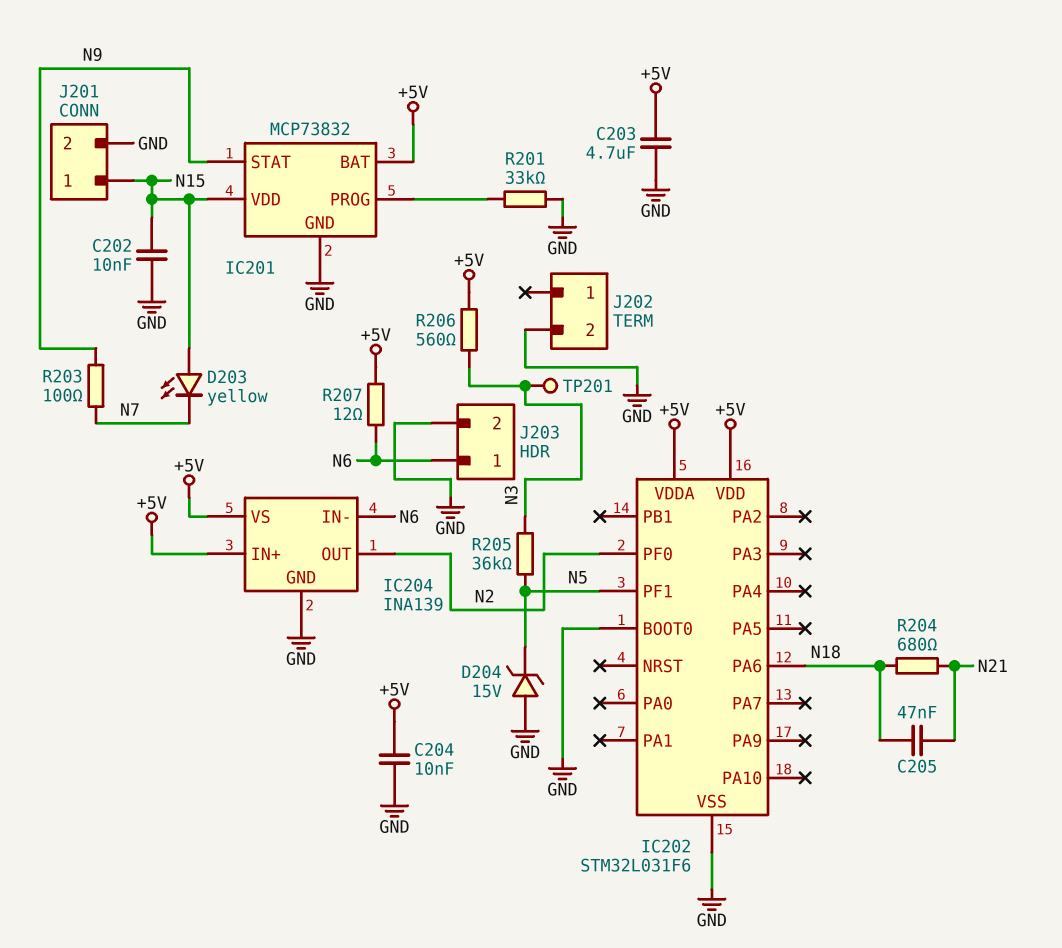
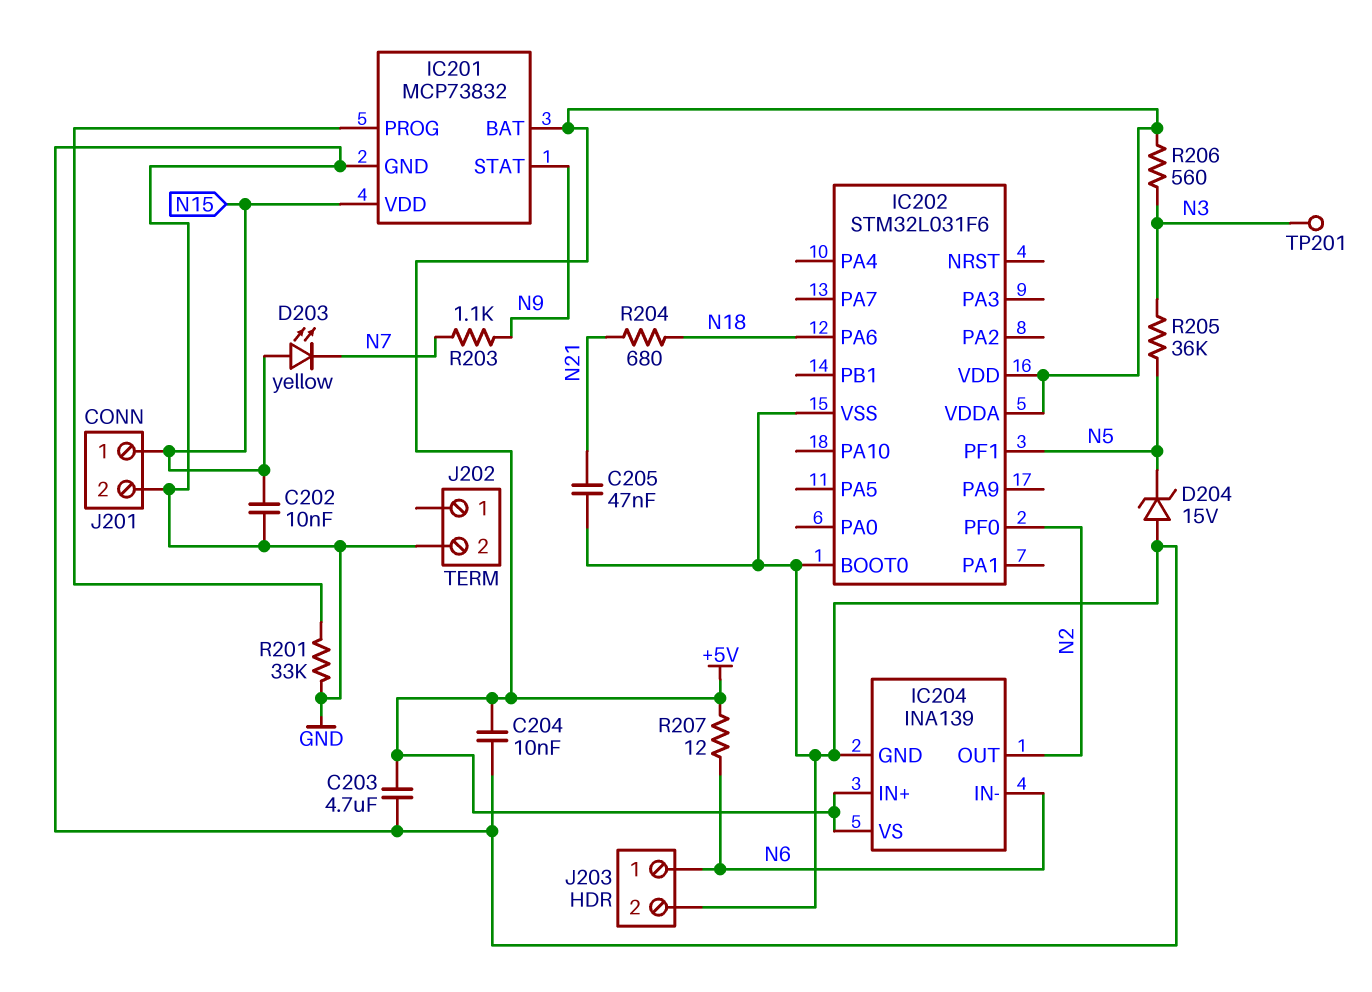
C205: 47nF (N18, N21) -> 47nF (GND, N21)
R203: 100 (N7, N9) -> 1.1k (N7, N9)

